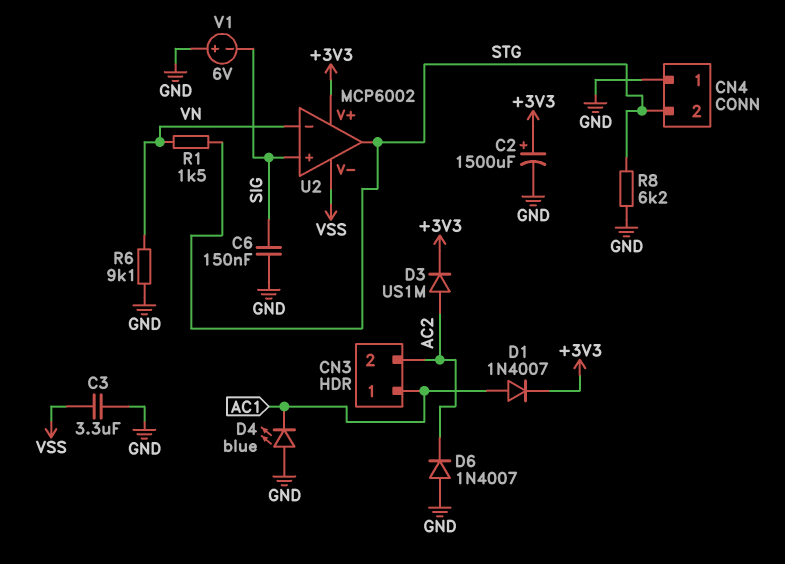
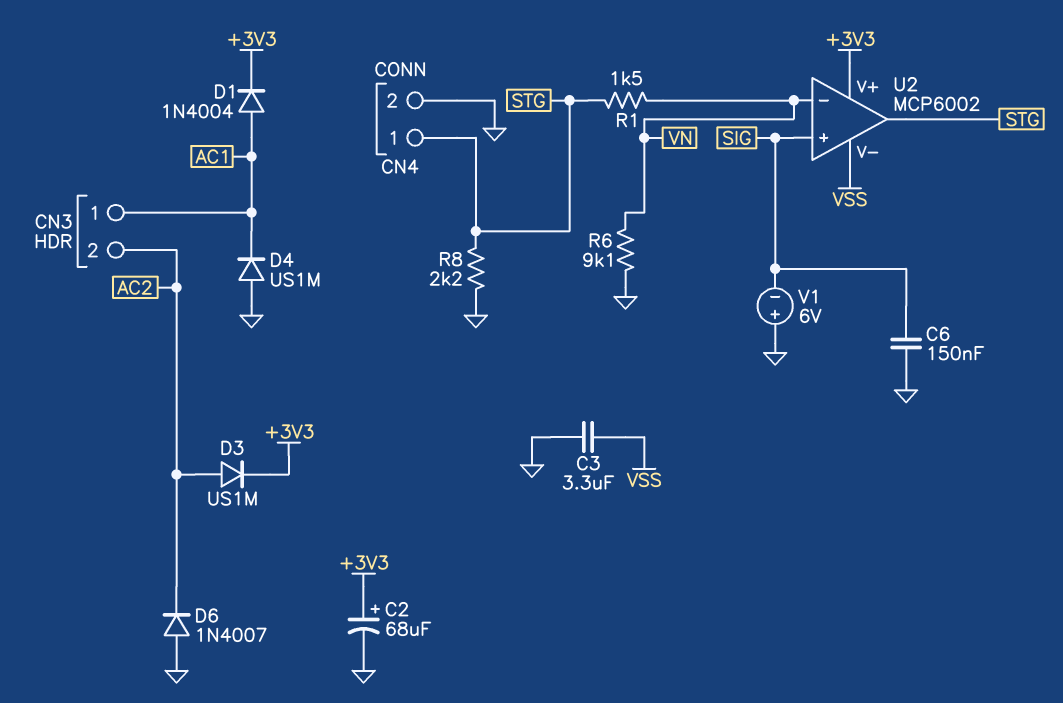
C2: 1500uF (plus +3V3, minus GND) -> 68uF (plus +3V3, minus GND)
CN4 pin 1: GND -> STG
CN4 pin 2: STG -> GND
D1: diode 1N4007 (A AC1, K +3V3) -> diode 1N4004 (A AC1, K +3V3)
D4: LED blue (A GND, K AC1) -> diode US1M (A GND, K AC1)
R8: 6.2k (GND, STG) -> 2.2k (GND, STG)

